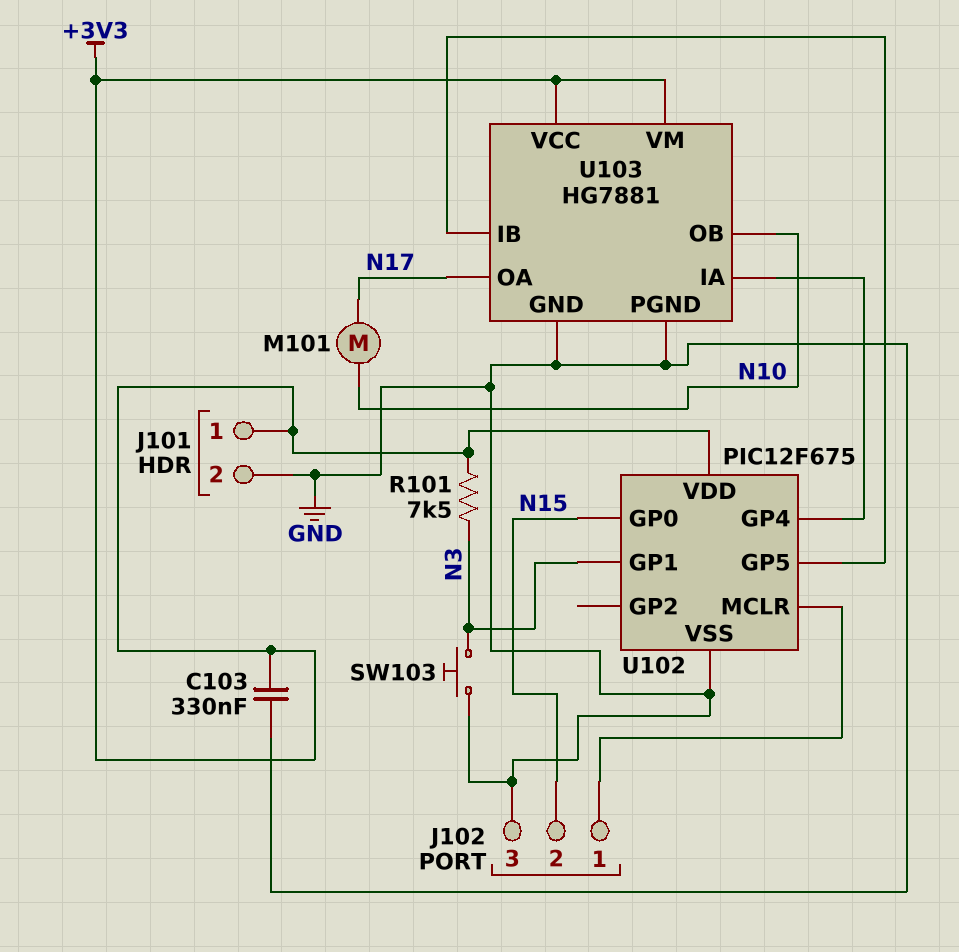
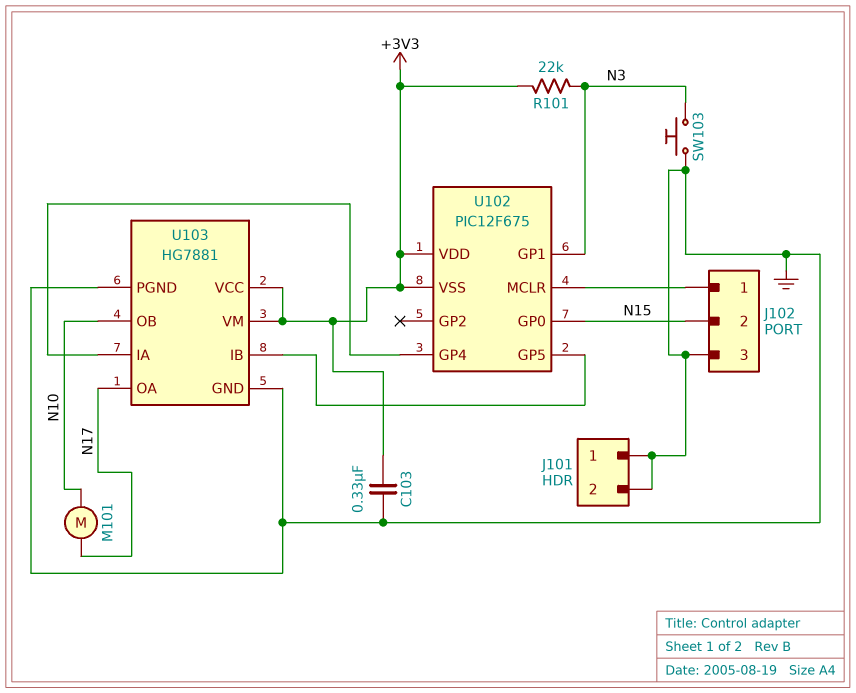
J101 pin 1: +3V3 -> GND
R101: 7.5k (+3V3, N3) -> 22k (+3V3, N3)
U102 pin VSS: GND -> +3V3

